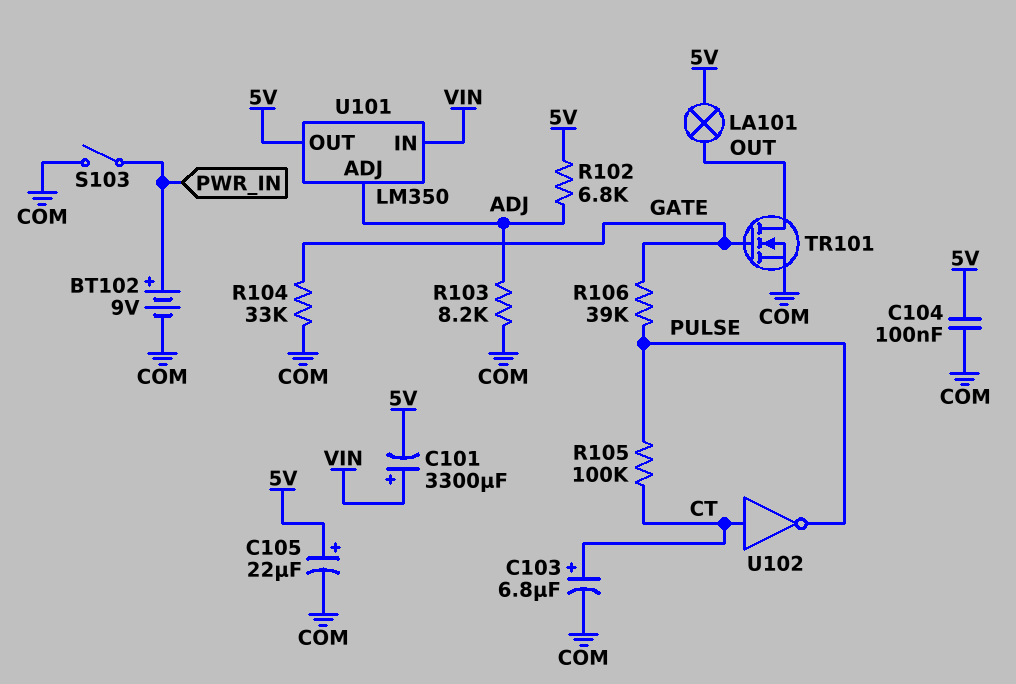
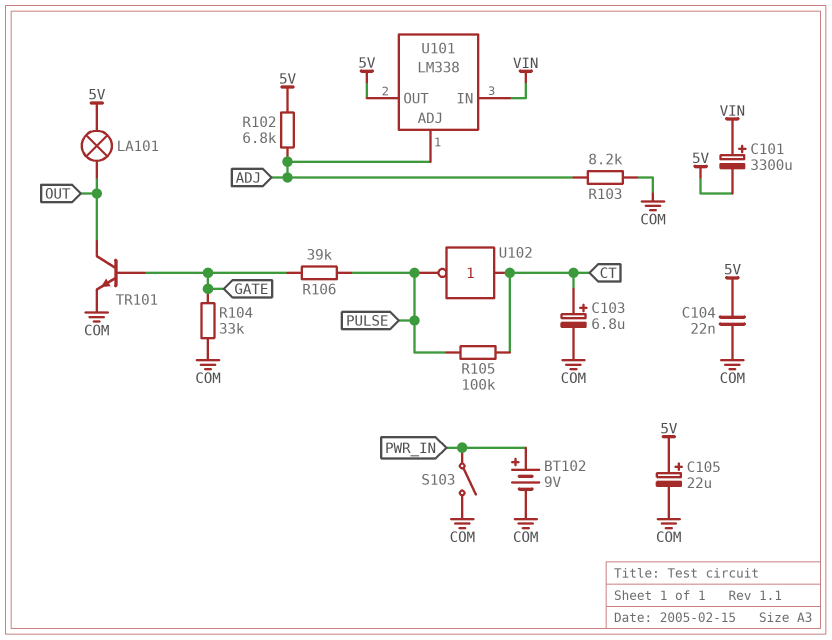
C104: 100nF (5V, COM) -> 22nF (5V, COM)
TR101: NMOS (G GATE, D OUT, S COM) -> NPN (B GATE, C OUT, E COM)
U101: LM350 -> LM338

